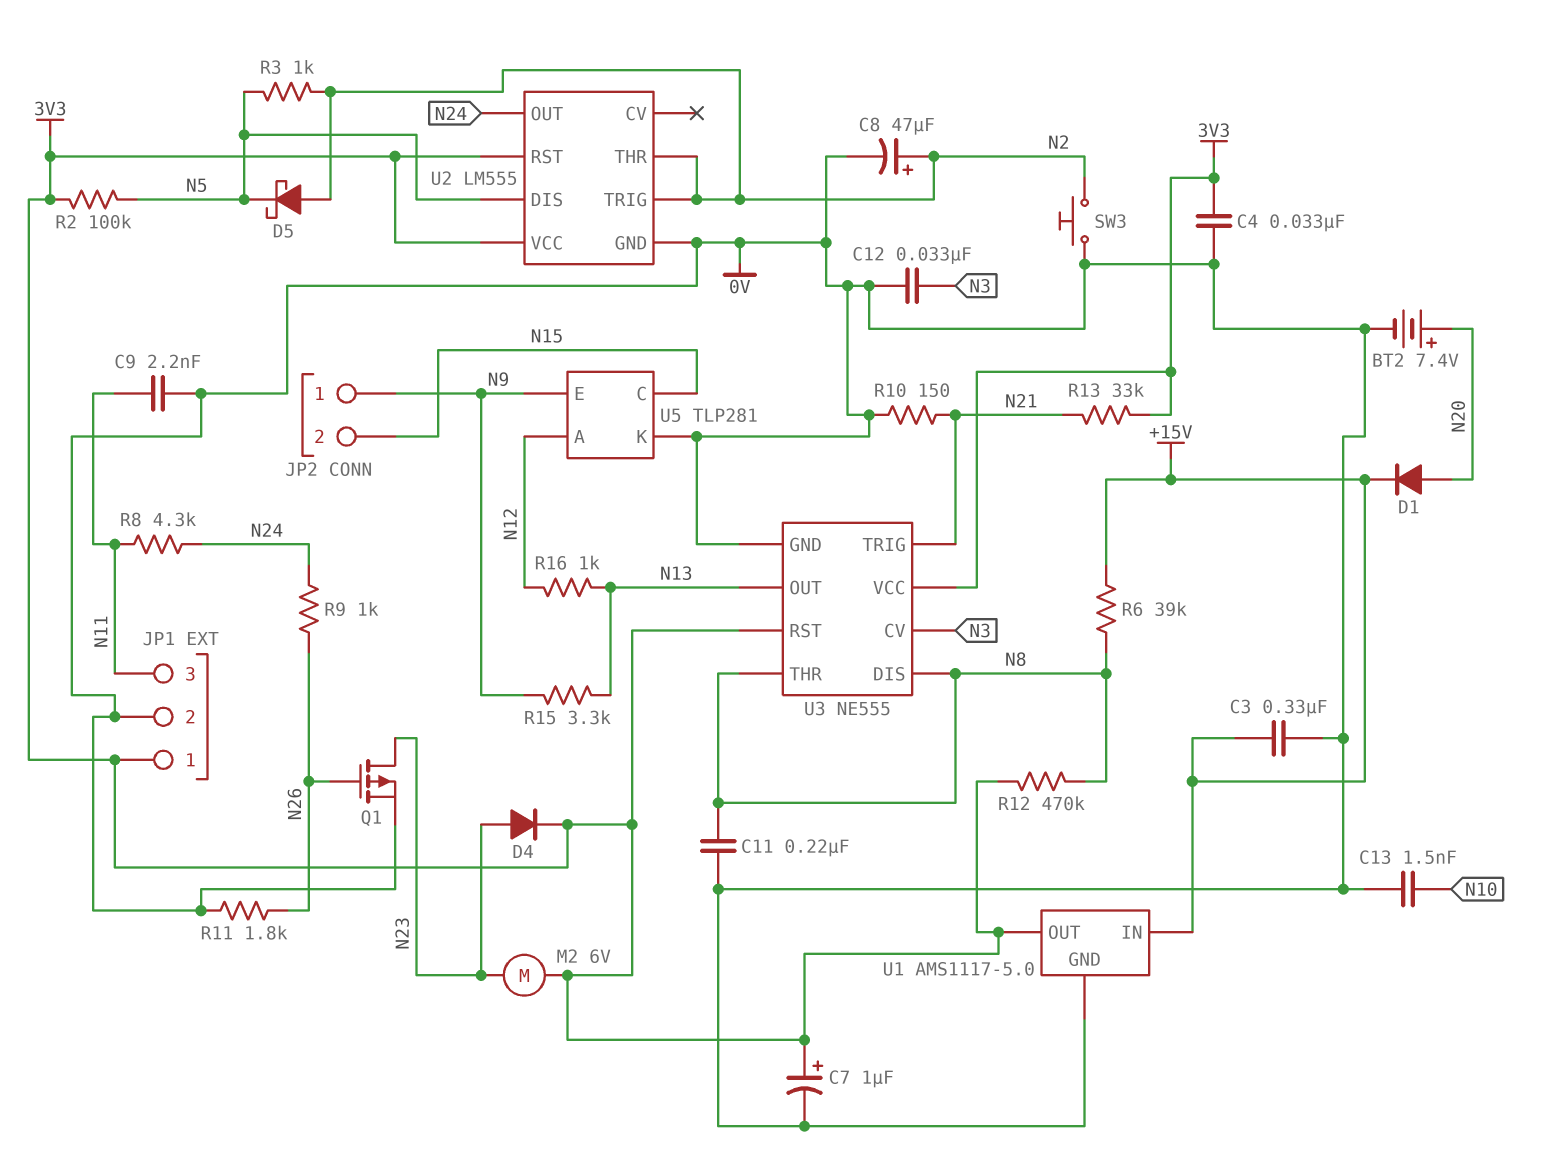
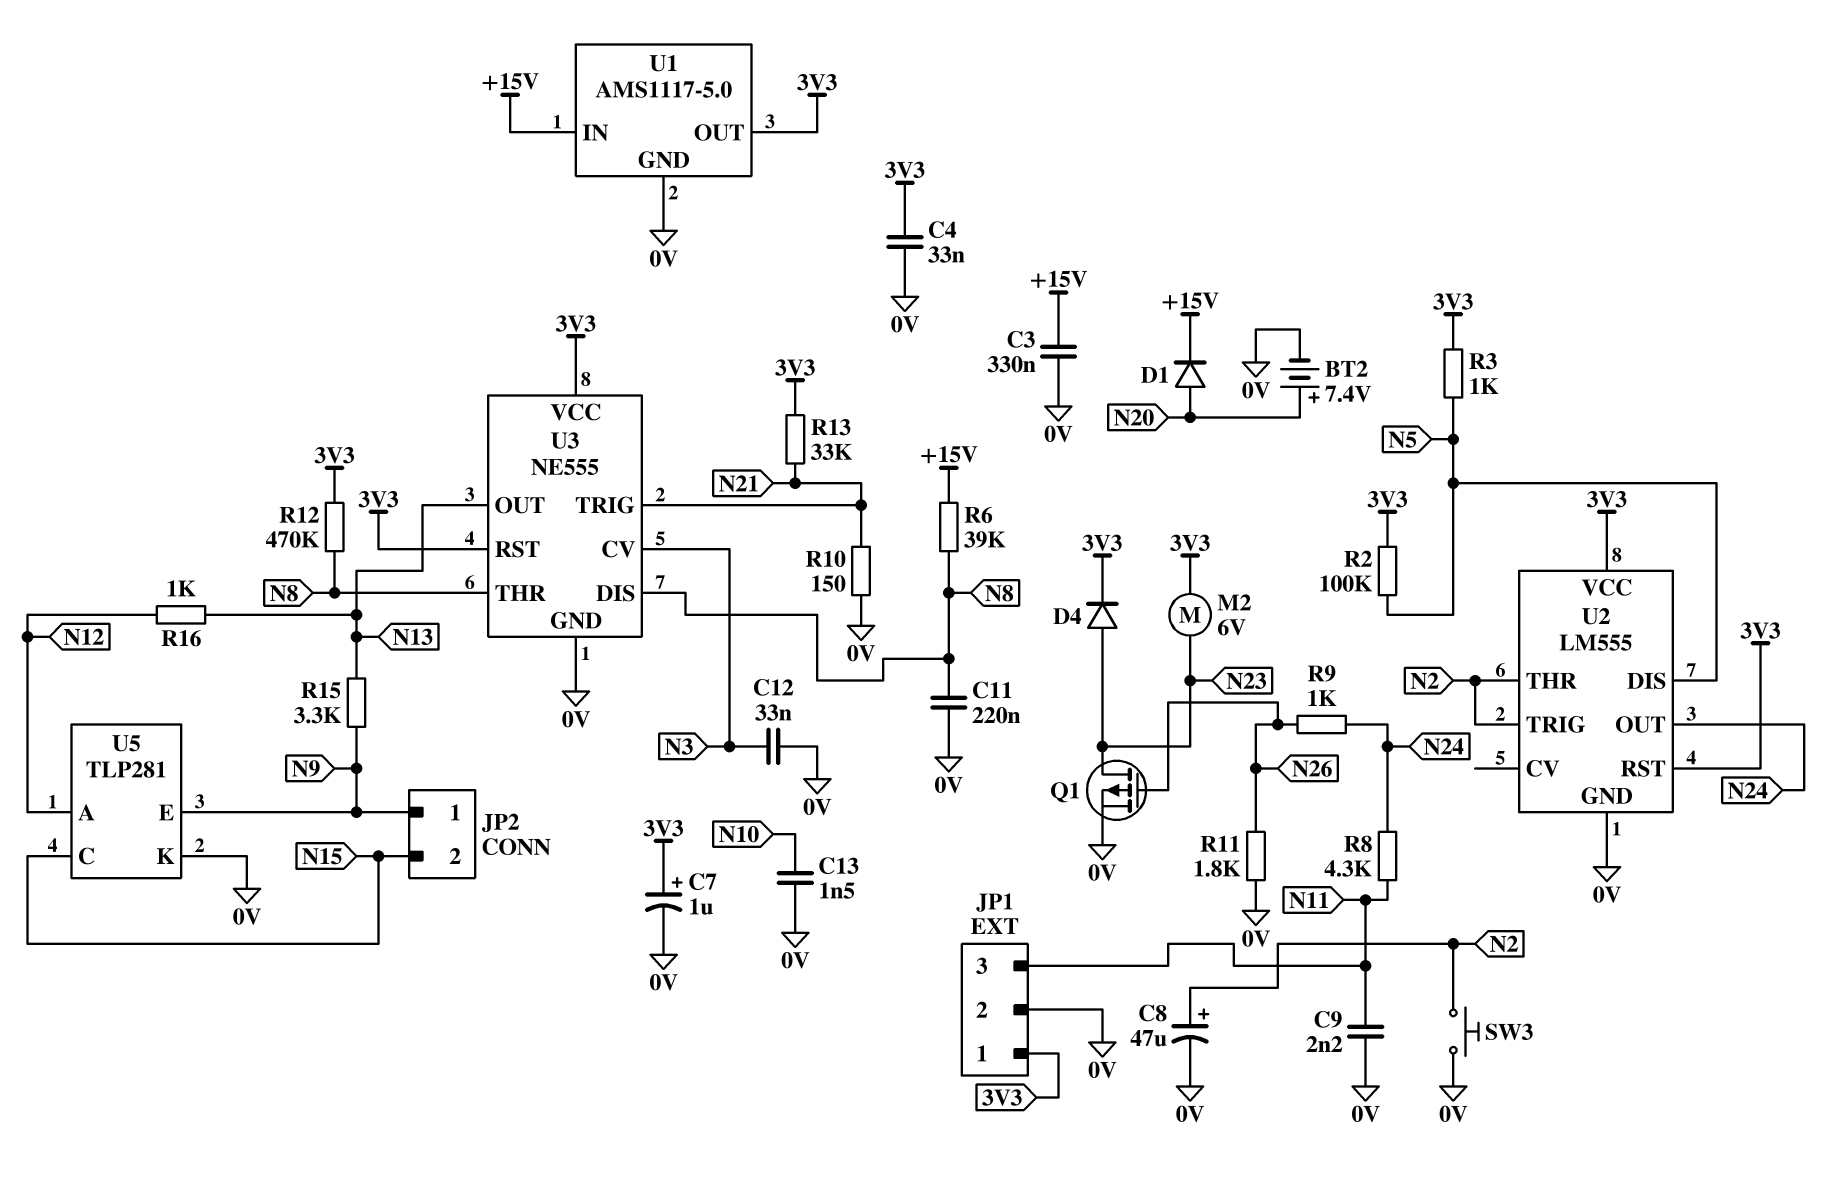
D5: schottky (A N2, K N5) -> none
R3: 1k (N2, N5) -> 1k (3V3, N5)

